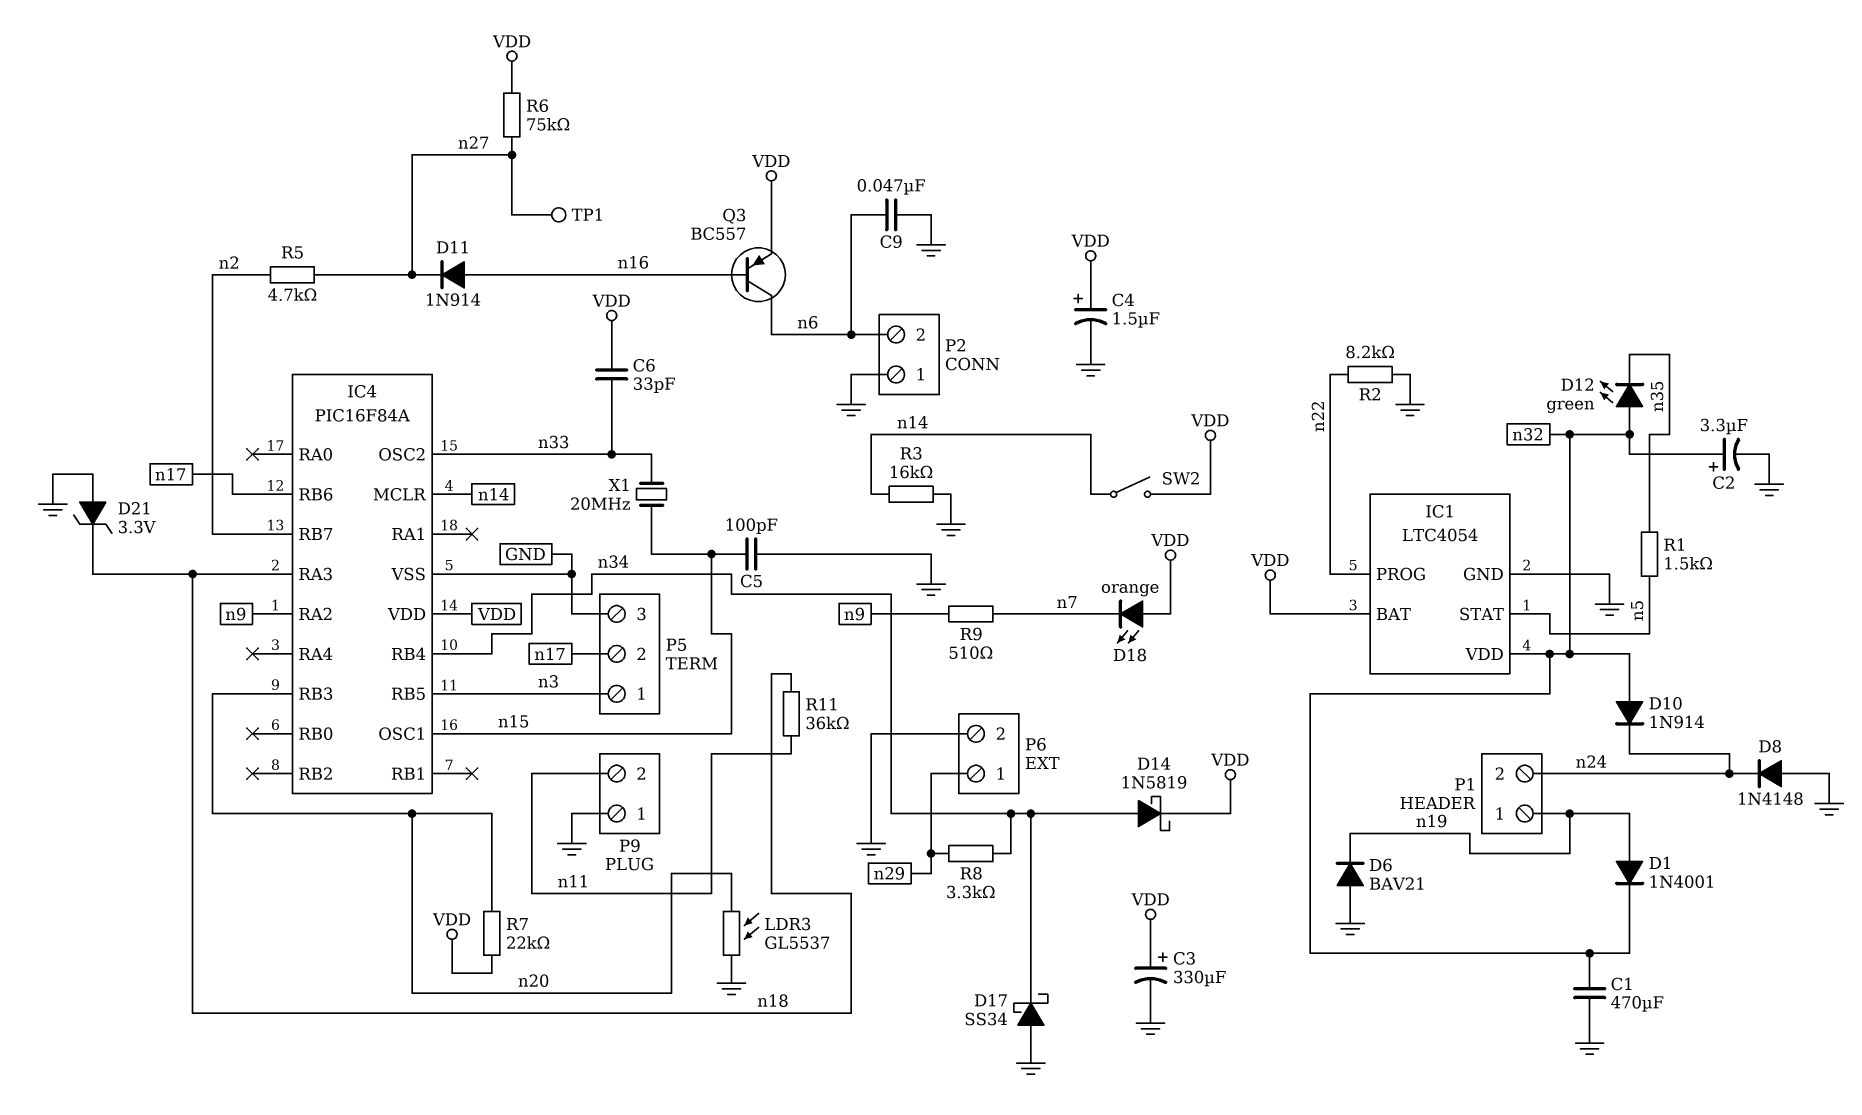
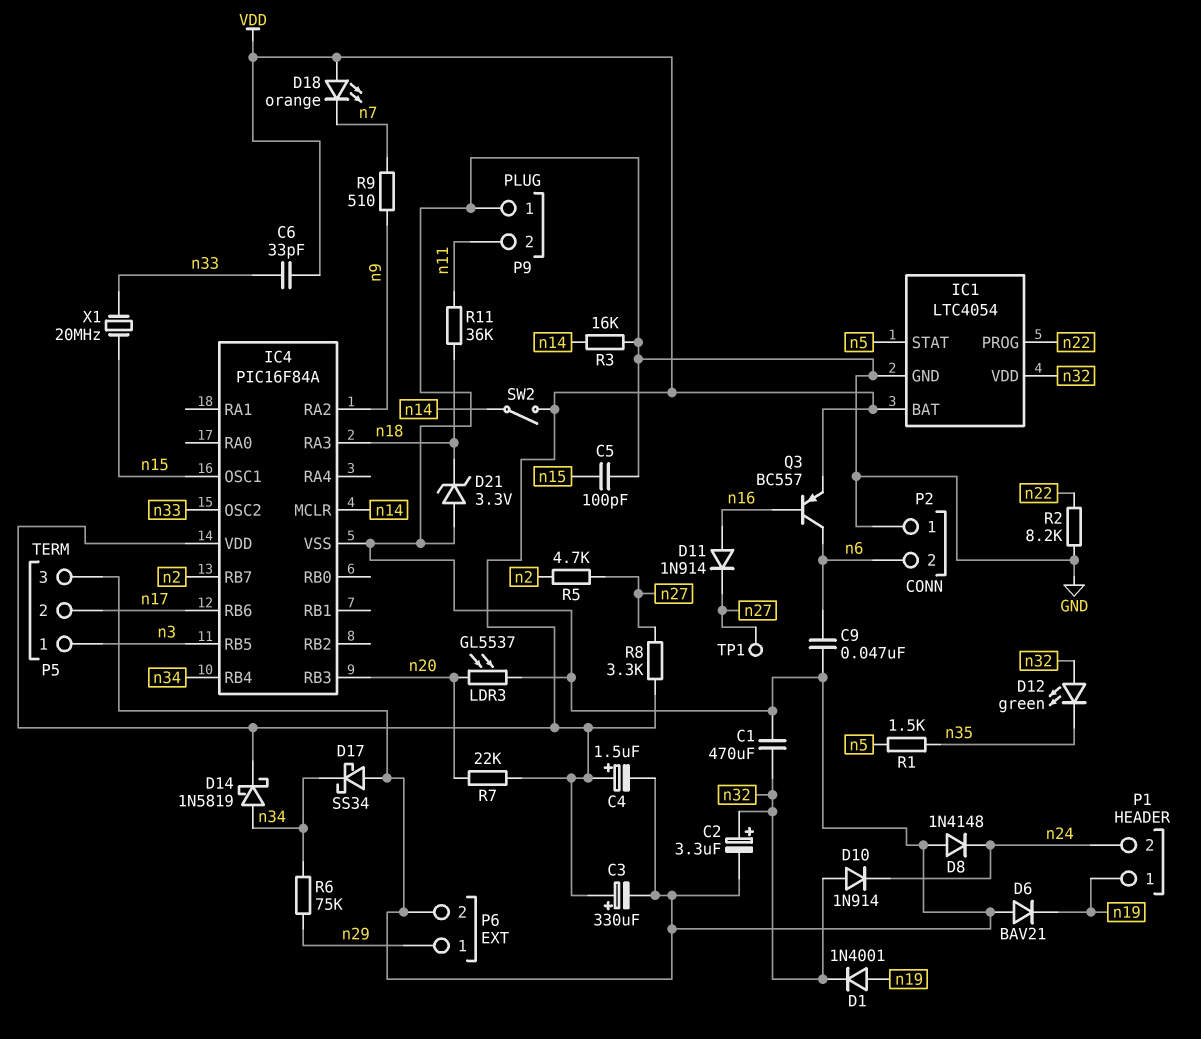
R6: 75k (VDD, n27) -> 75k (n29, n34)
R8: 3.3k (n29, n34) -> 3.3k (VDD, n27)

